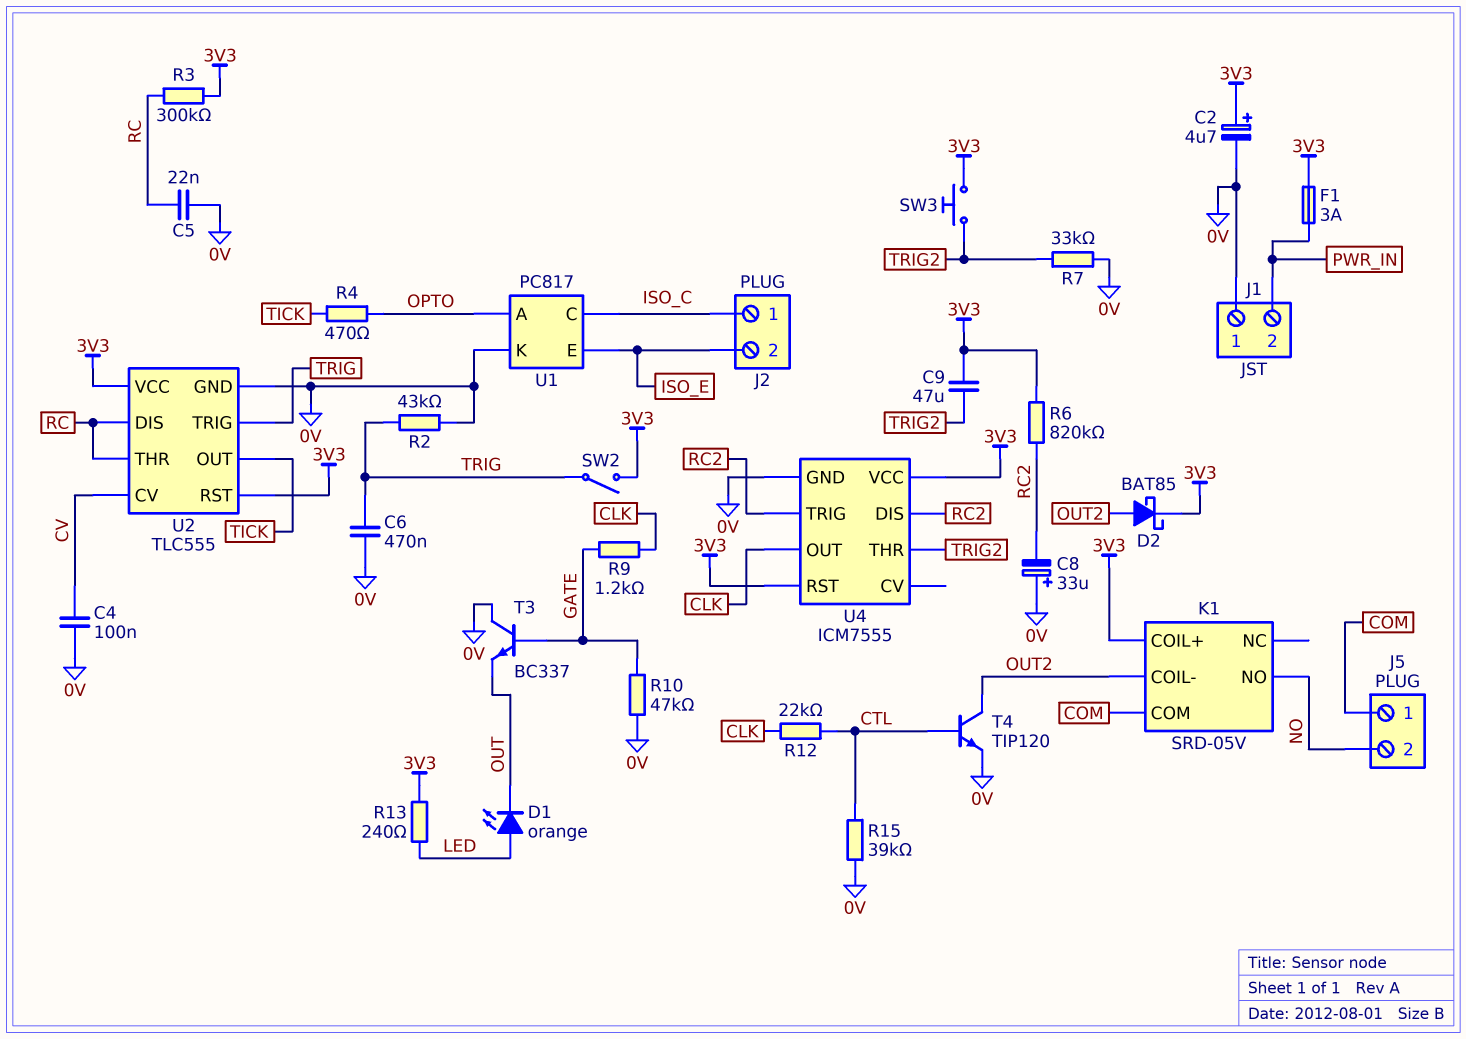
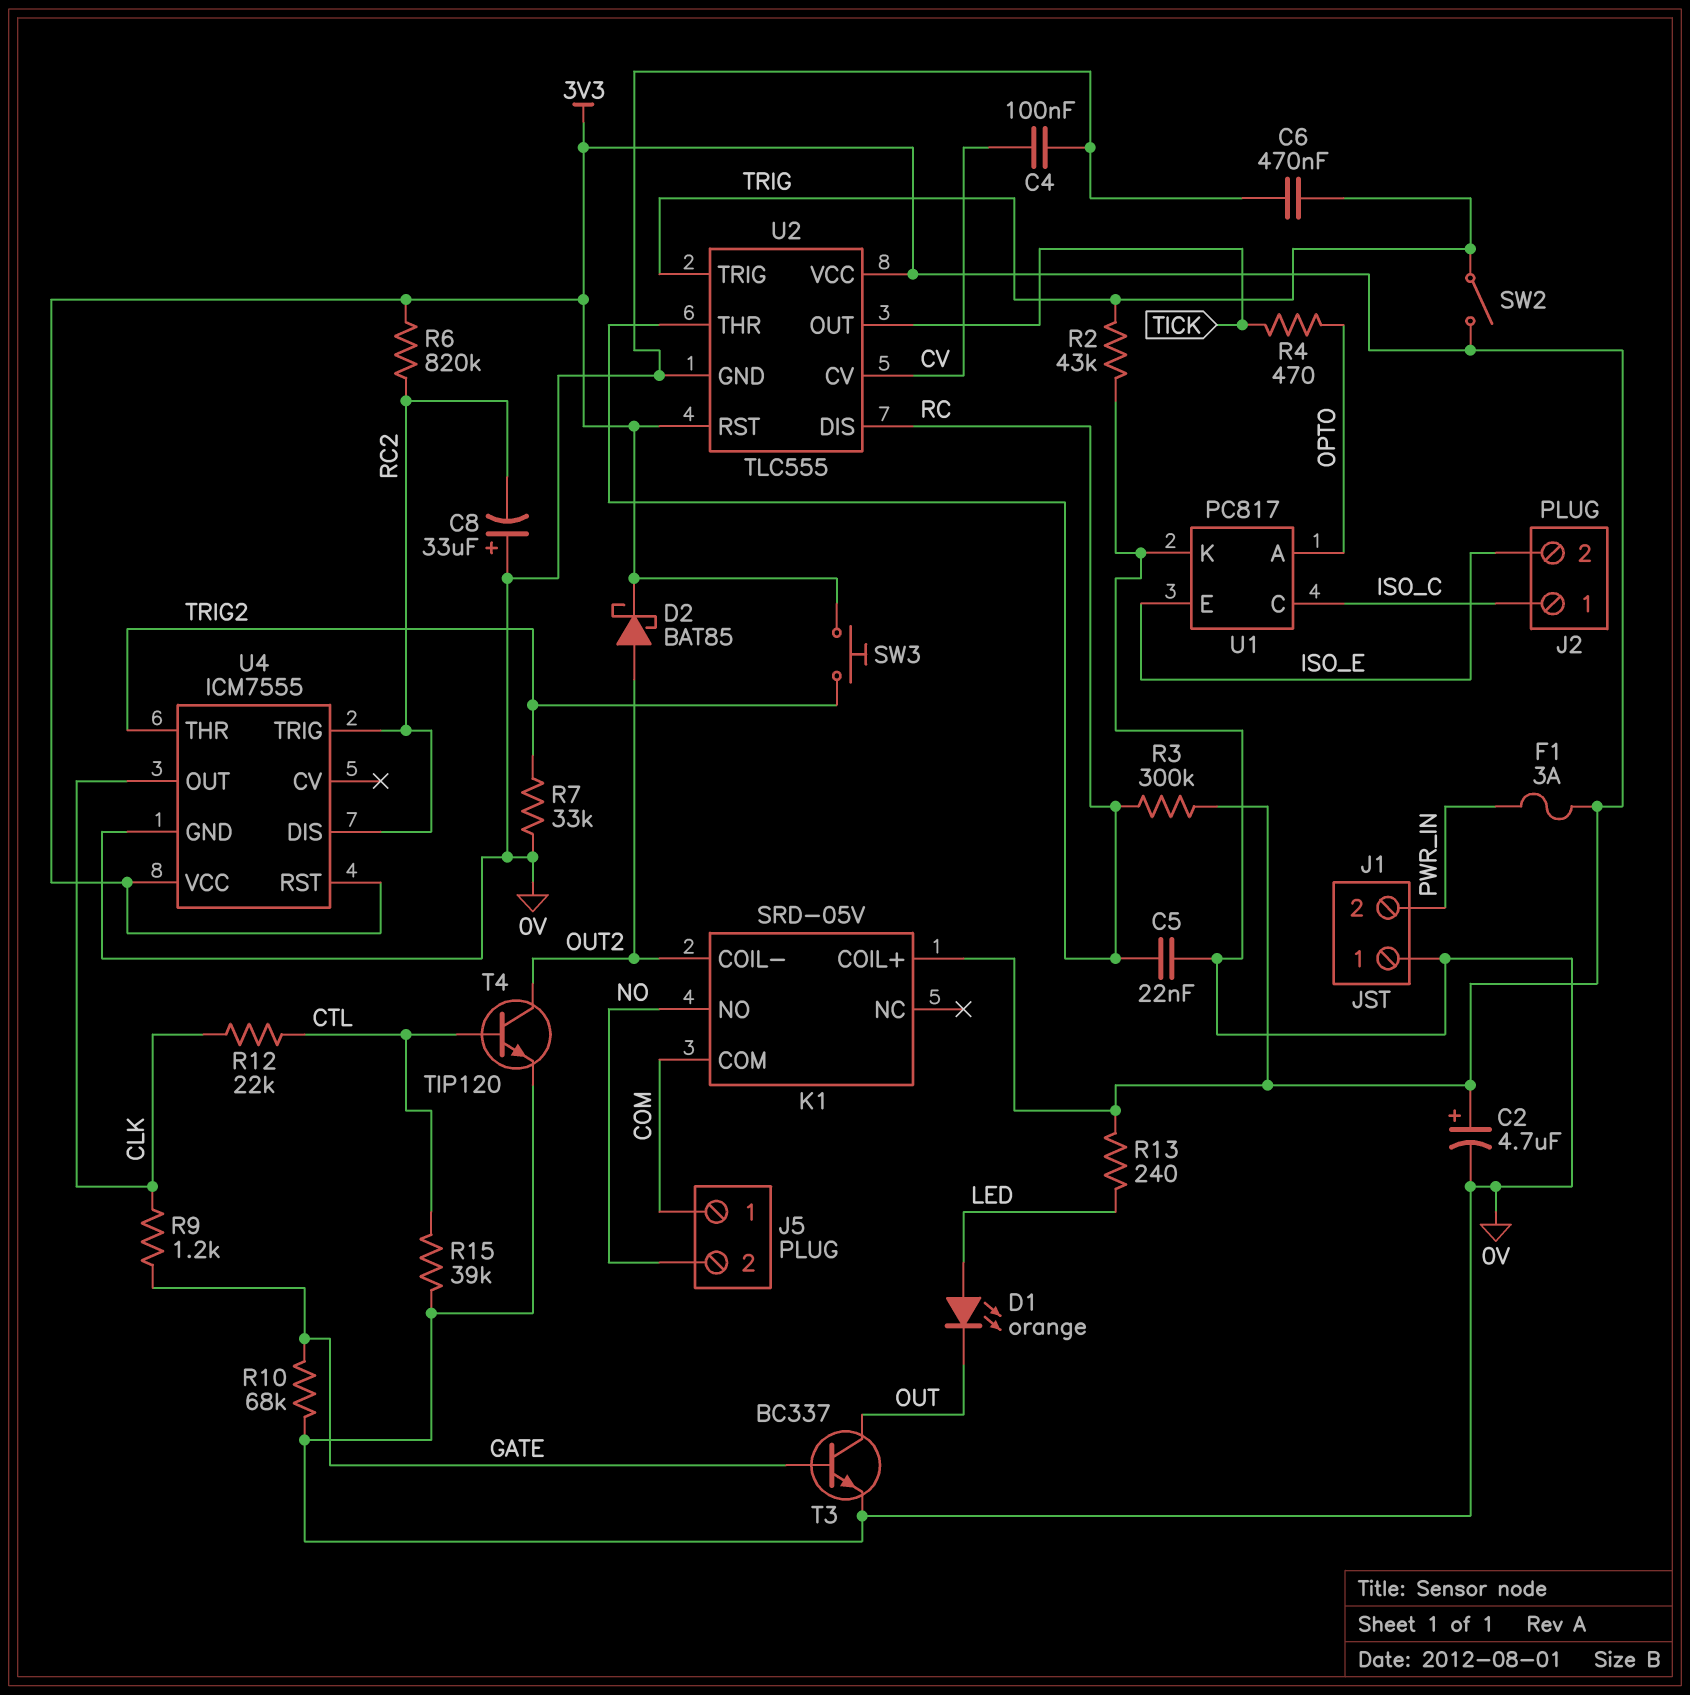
C9: 47uF (3V3, TRIG2) -> none
R10: 47k (0V, GATE) -> 68k (0V, GATE)
T3: NPN BC337 (B GATE, C 0V, E OUT) -> NPN BC337 (B GATE, C OUT, E 0V)

